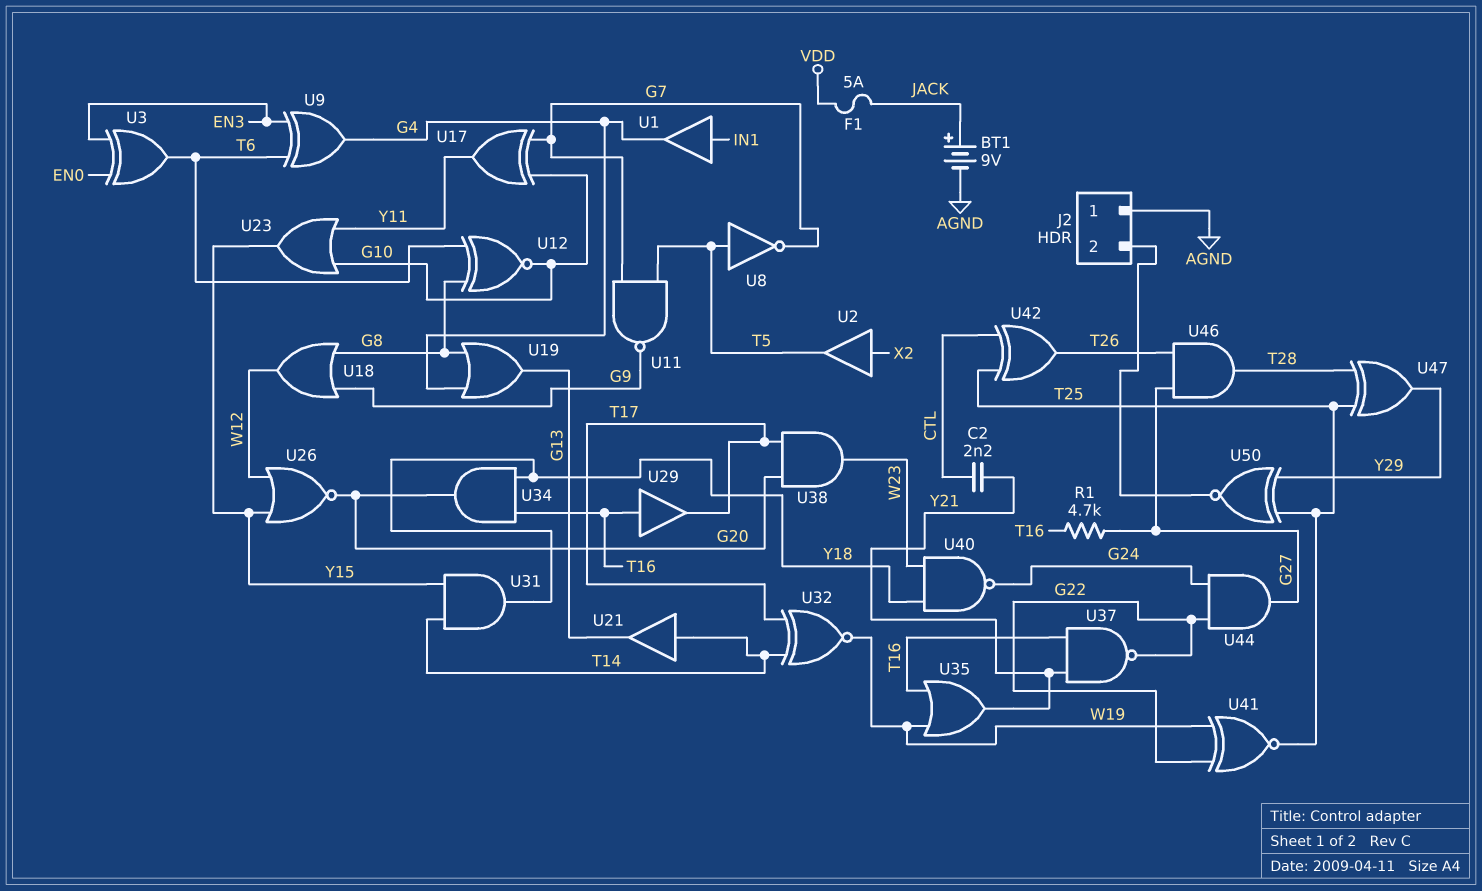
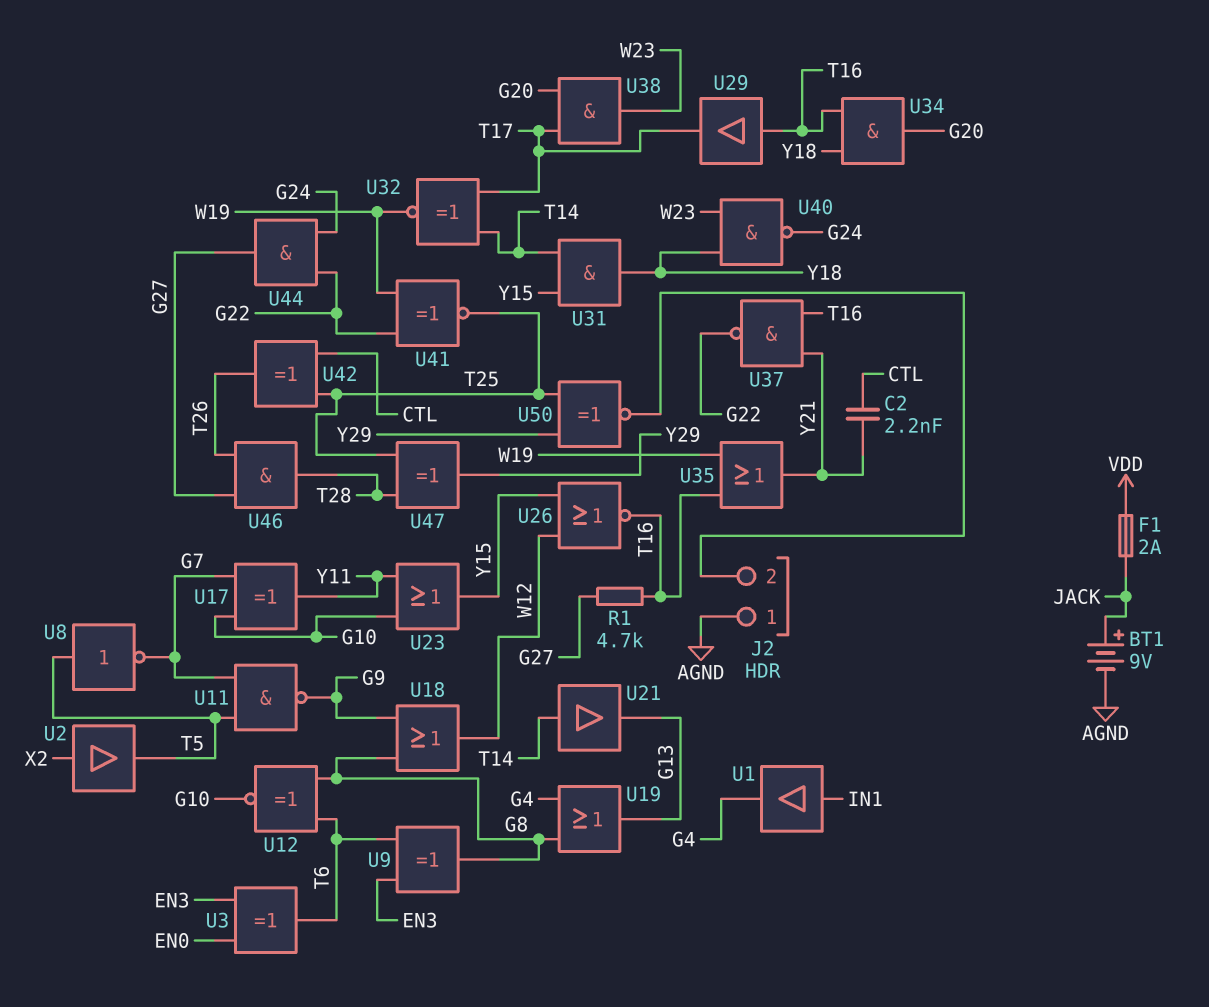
F1: 5A (JACK, VDD) -> 2A (JACK, VDD)
U9: XOR (in EN3, in T6, out G4) -> XOR (in EN3, in T6, out G8)
U26: NOR (in W12, in Y15, out G20) -> NOR (in W12, in Y15, out T16)

